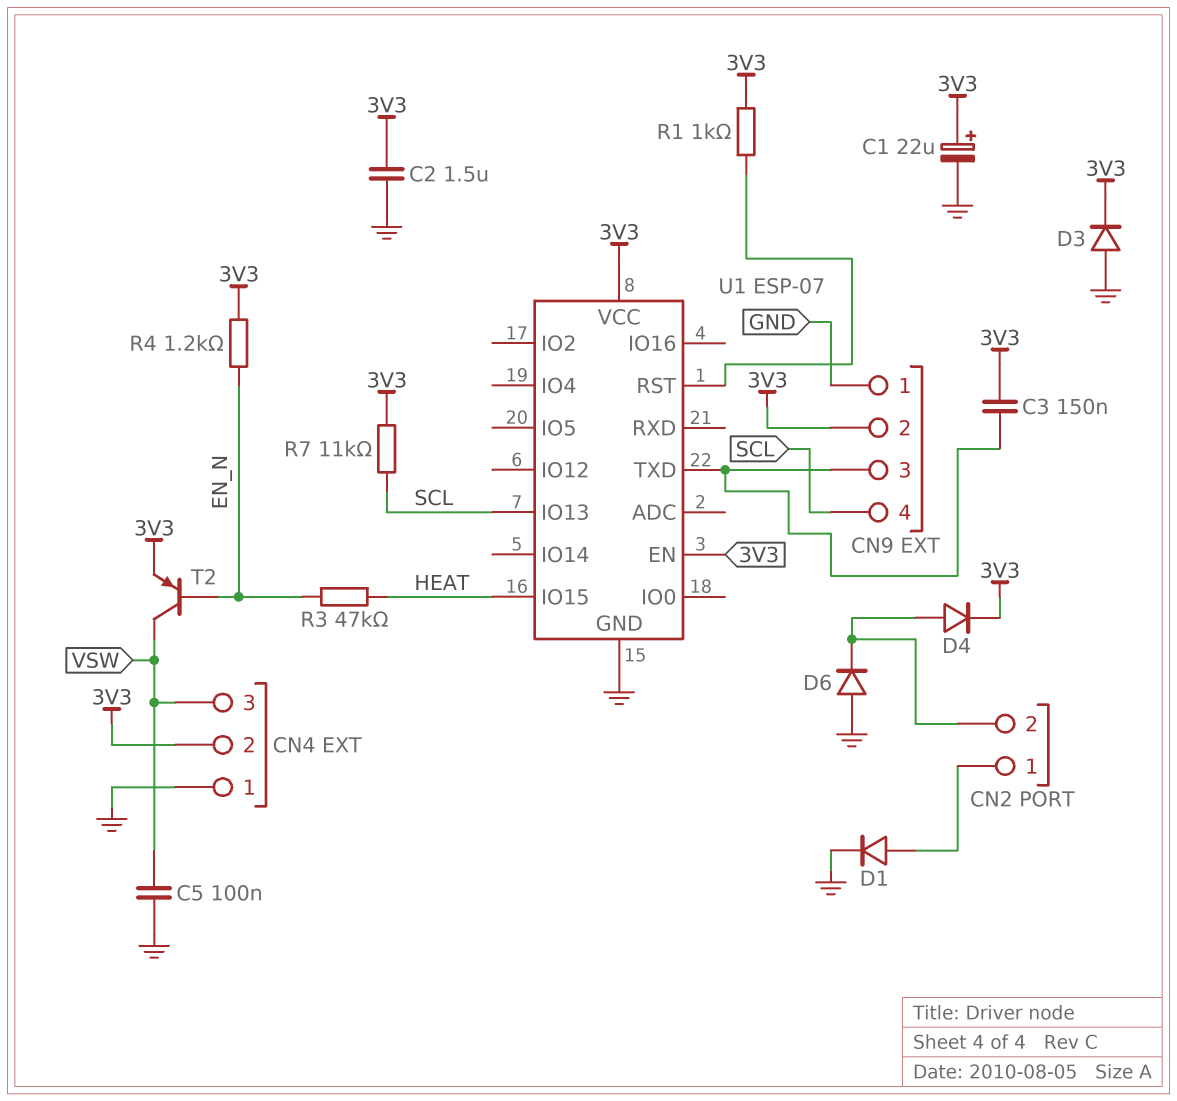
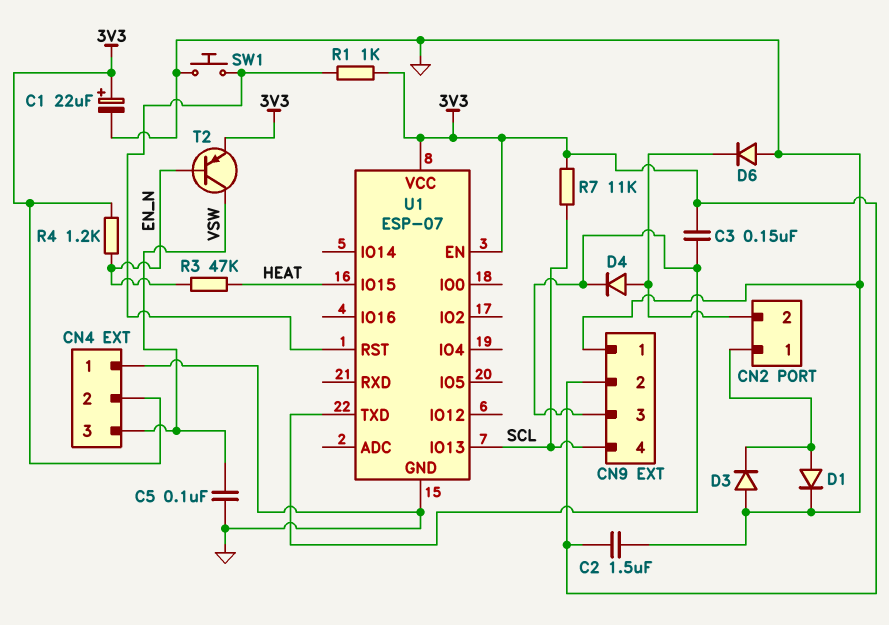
D3: diode (A GND, K 3V3) -> diode (A GND, K CN2/1)
D4: diode (A CN2/2, K 3V3) -> diode (A CN2/2, K CN9/3)
SW1: none -> button (GND, U1/RST)

